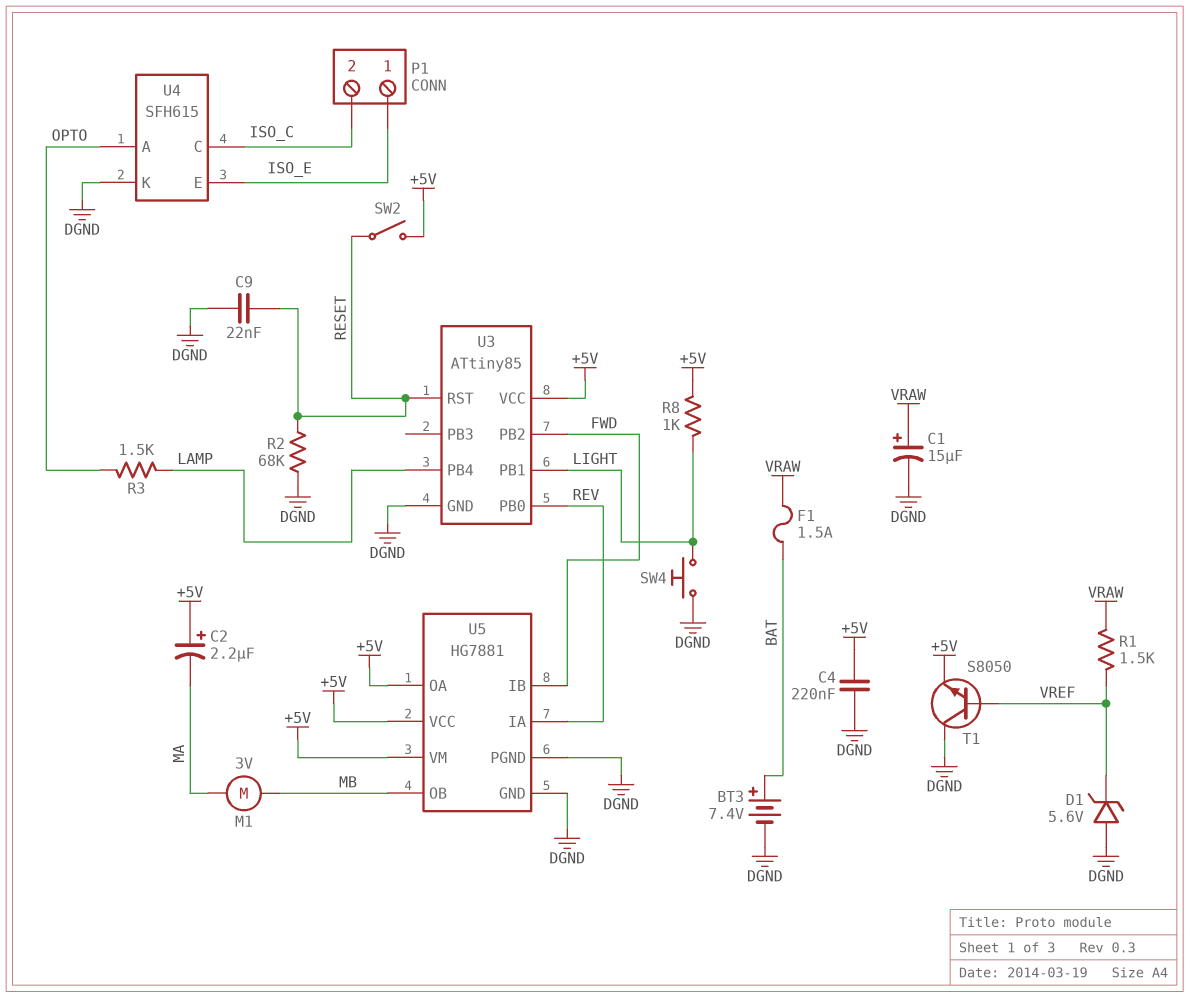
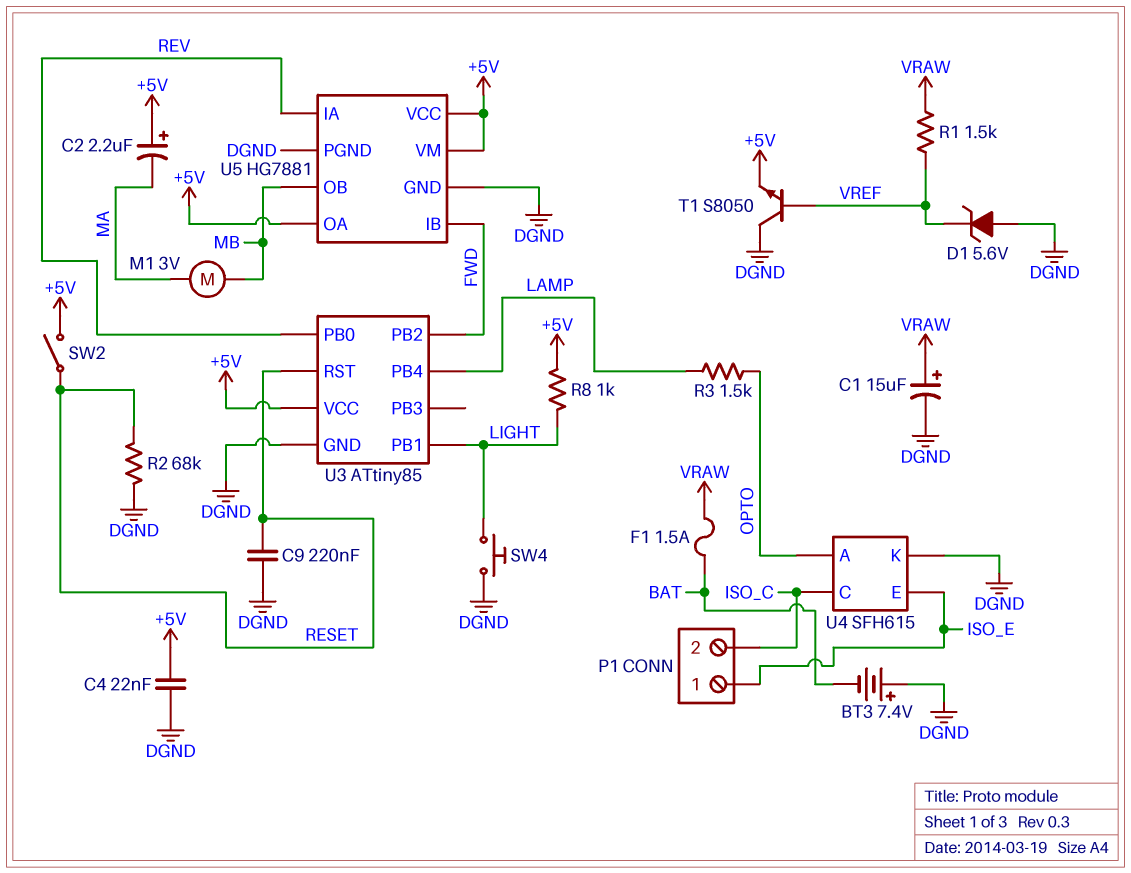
BT3: 7.4V (plus BAT, minus DGND) -> 7.4V (plus DGND, minus BAT)
C4: 220nF (+5V, DGND) -> 22nF (+5V, DGND)
C9: 22nF (DGND, RESET) -> 220nF (DGND, RESET)

